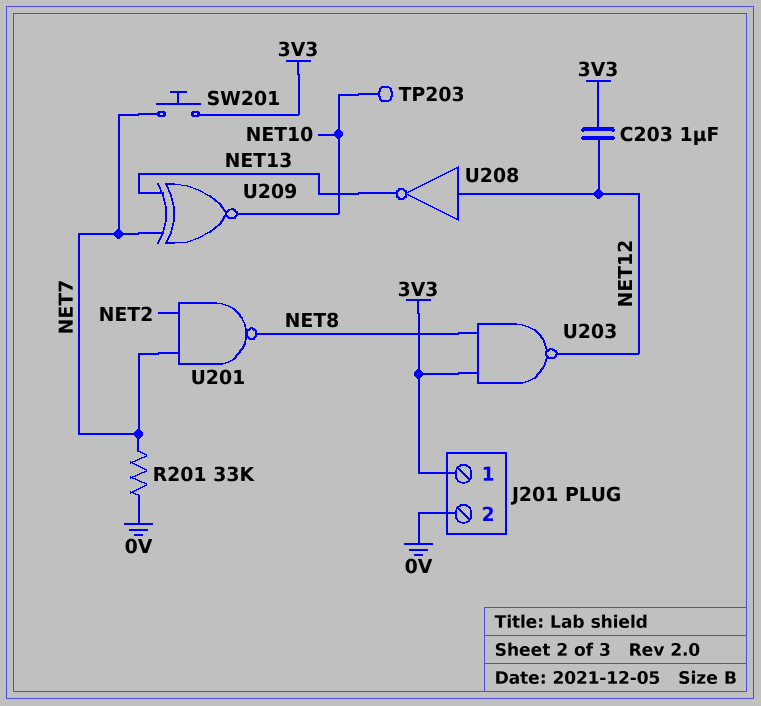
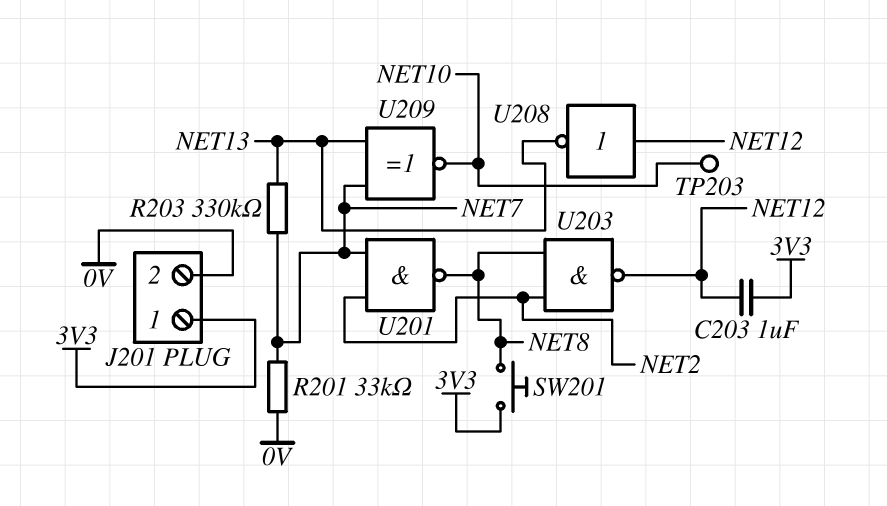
R203: none -> 330k (NET7, NET13)
SW201: button (3V3, NET7) -> button (3V3, NET8)
U203: NAND (in 3V3, in NET8, out NET12) -> NAND (in NET2, in NET8, out NET12)

